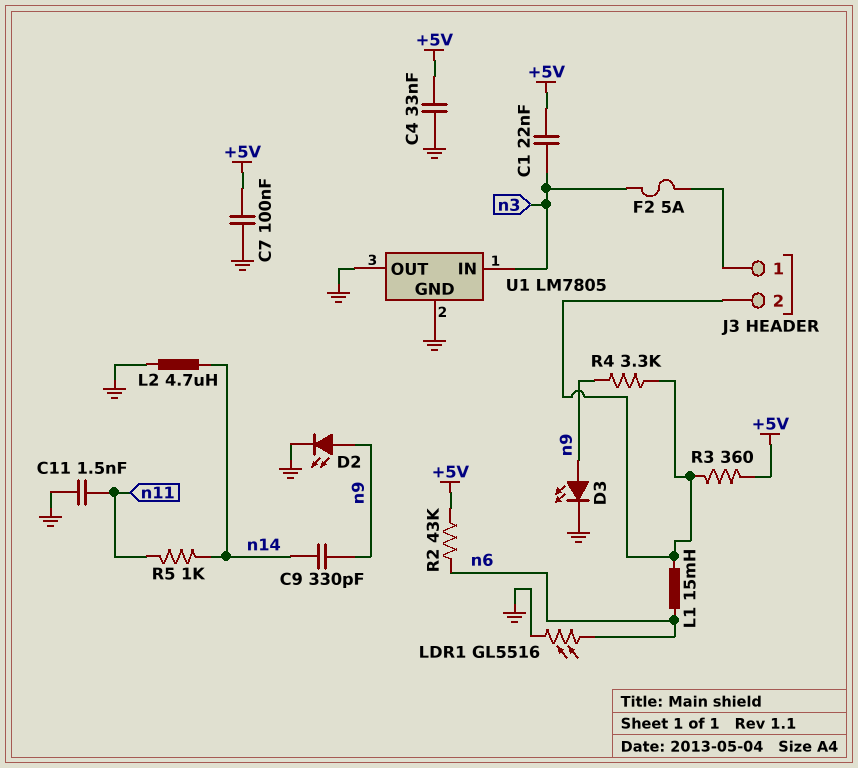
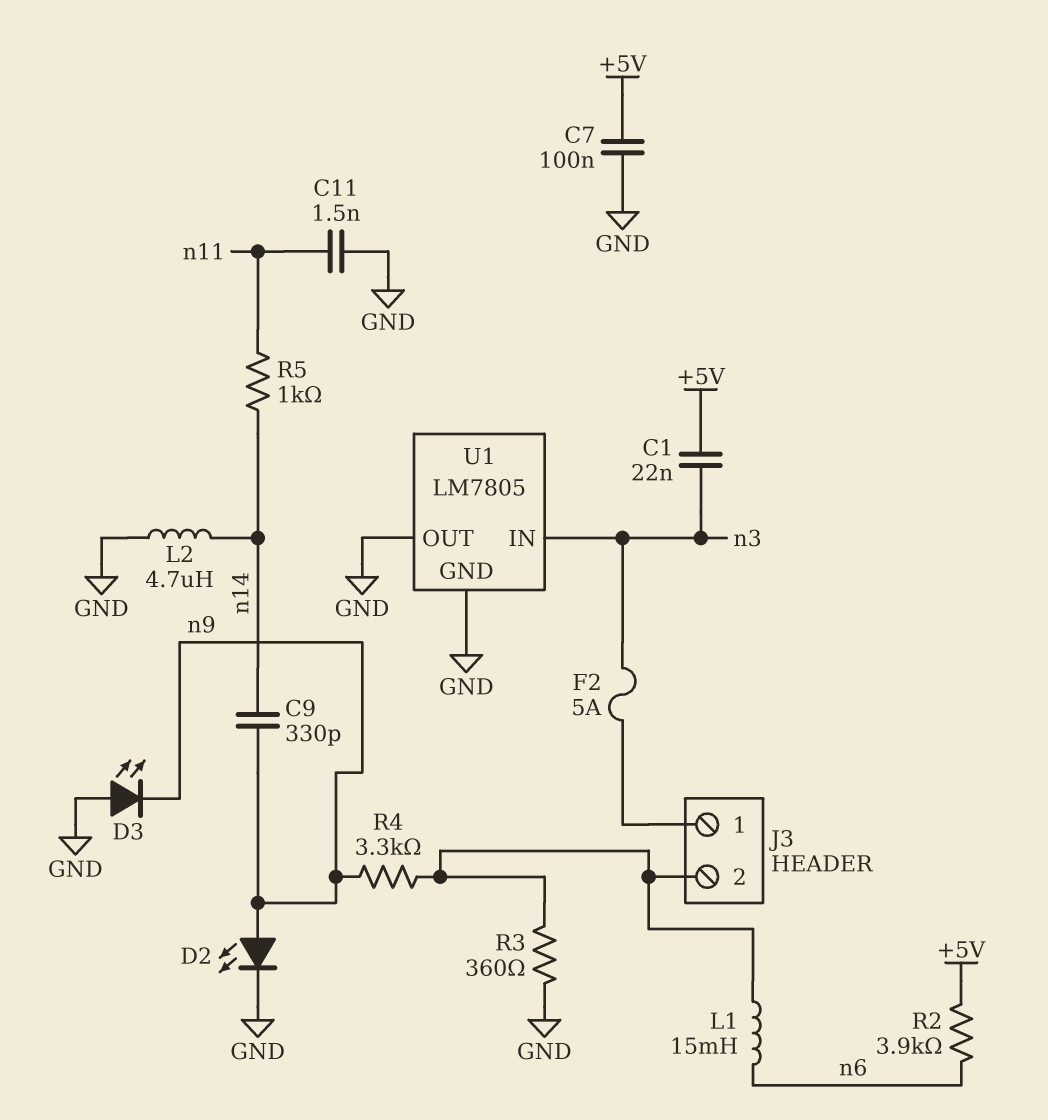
C4: 33nF (+5V, GND) -> none
D3: LED (A n9, K GND) -> LED (A GND, K n9)
LDR1: GL5516 (GND, n6) -> none
R2: 43k (+5V, n6) -> 3.9k (+5V, n6)
R3: 360 (+5V, J3/2) -> 360 (GND, J3/2)

